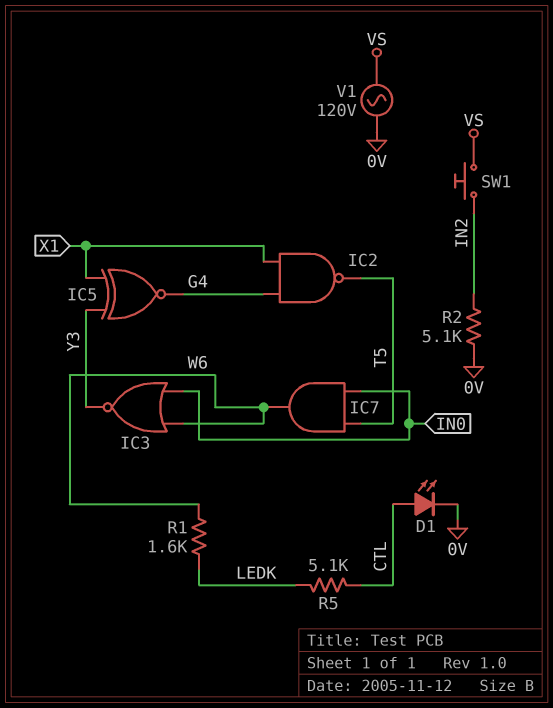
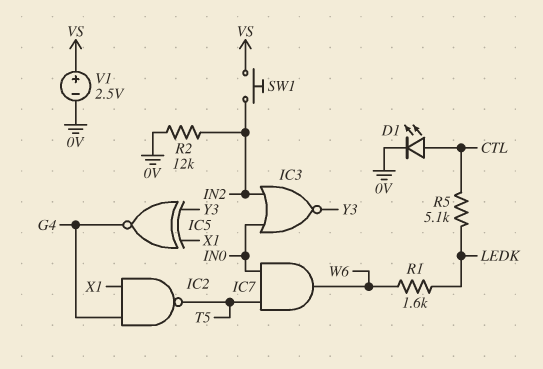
IC3: NOR (in IN0, in W6, out Y3) -> NOR (in IN0, in IN2, out Y3)
R2: 5.1k (0V, IN2) -> 12k (0V, IN2)
V1: AC 120V (0V, VS) -> 2.5V (plus VS, minus 0V)

